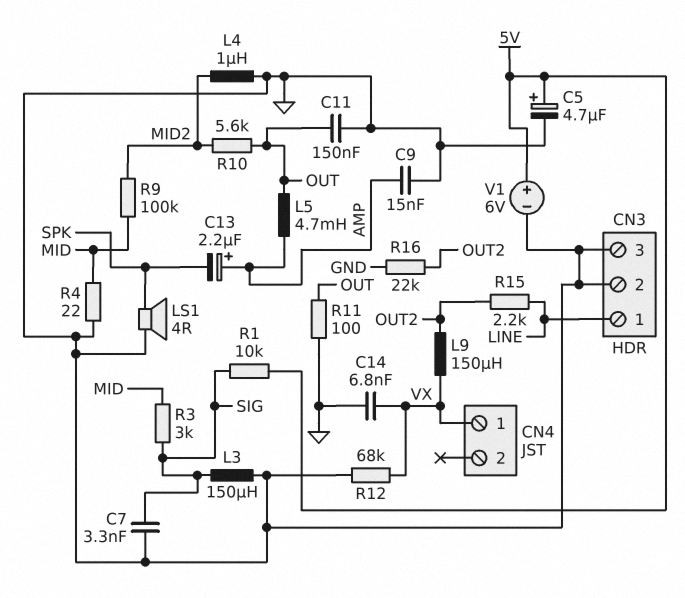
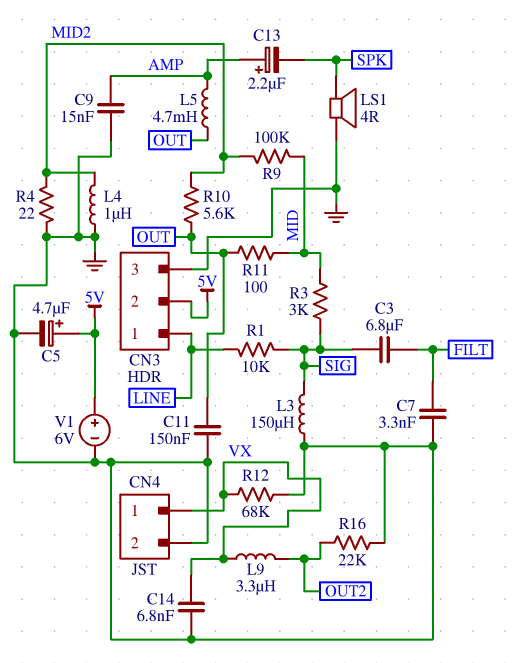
C3: none -> 6.8uF (FILT, SIG)
C7: 3.3nF (GND, SIG) -> 3.3nF (FILT, GND)
CN3 pin 2: GND -> 5V
CN4 pin 2: none -> GND
L9: 150uH (OUT2, VX) -> 3.3uH (OUT2, VX)
R1: 10k (5V, SIG) -> 10k (LINE, SIG)
R4: 22 (GND, MID) -> 22 (GND, MID2)
R11: 100 (GND, OUT) -> 100 (MID, OUT)
R15: 2.2k (LINE, OUT2) -> none

